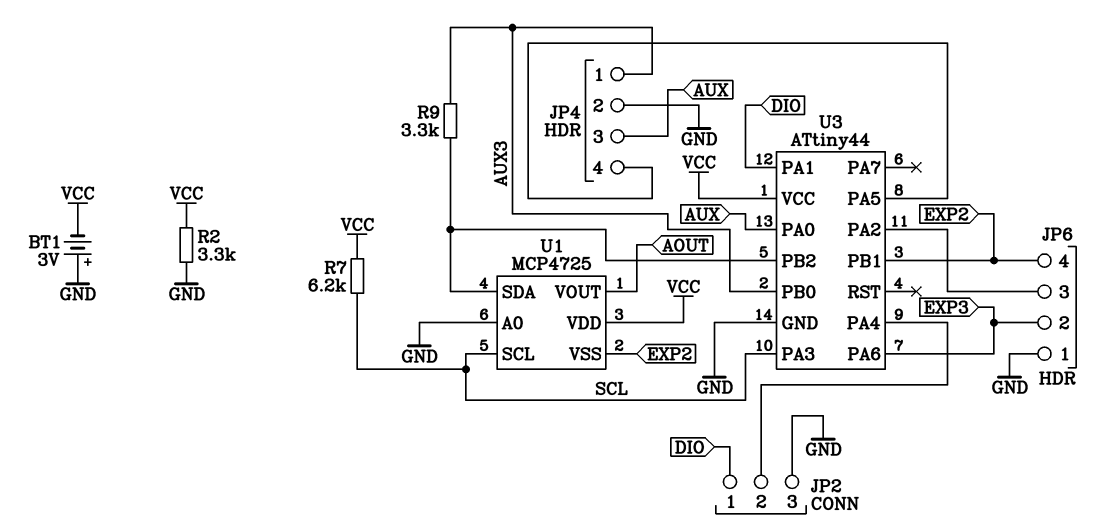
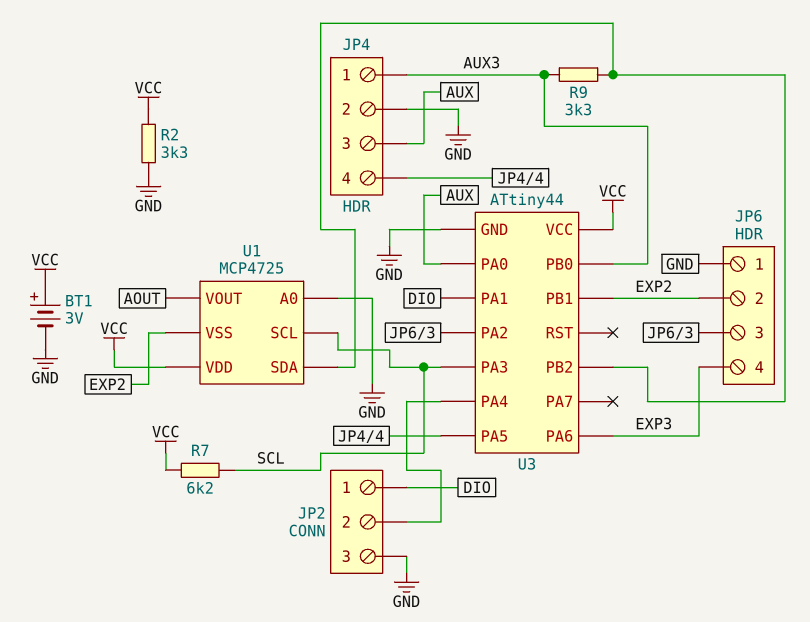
BT1: 3V (plus GND, minus VCC) -> 3V (plus VCC, minus GND)
JP6 pin 2: EXP3 -> EXP2
JP6 pin 4: EXP2 -> EXP3

